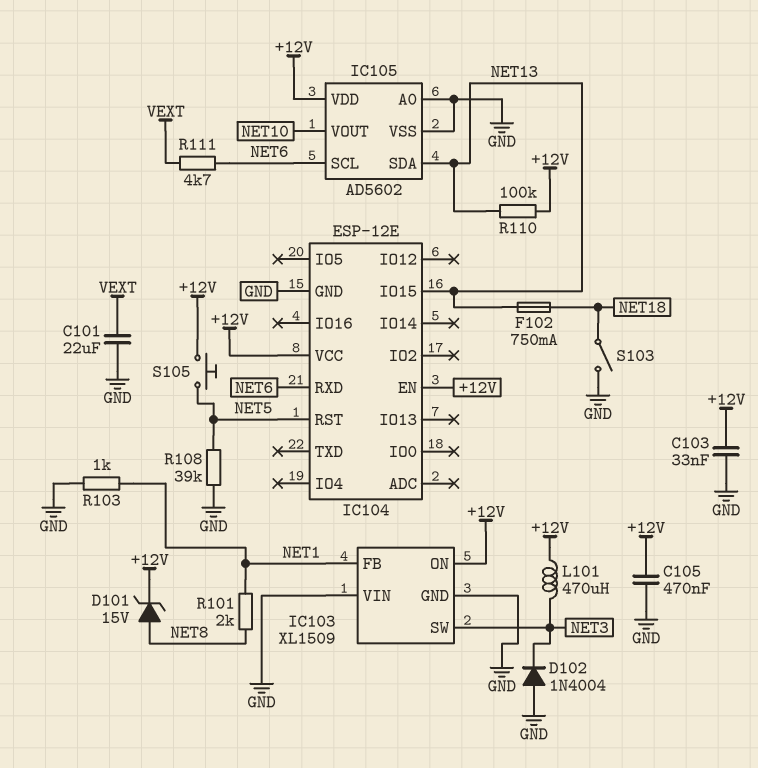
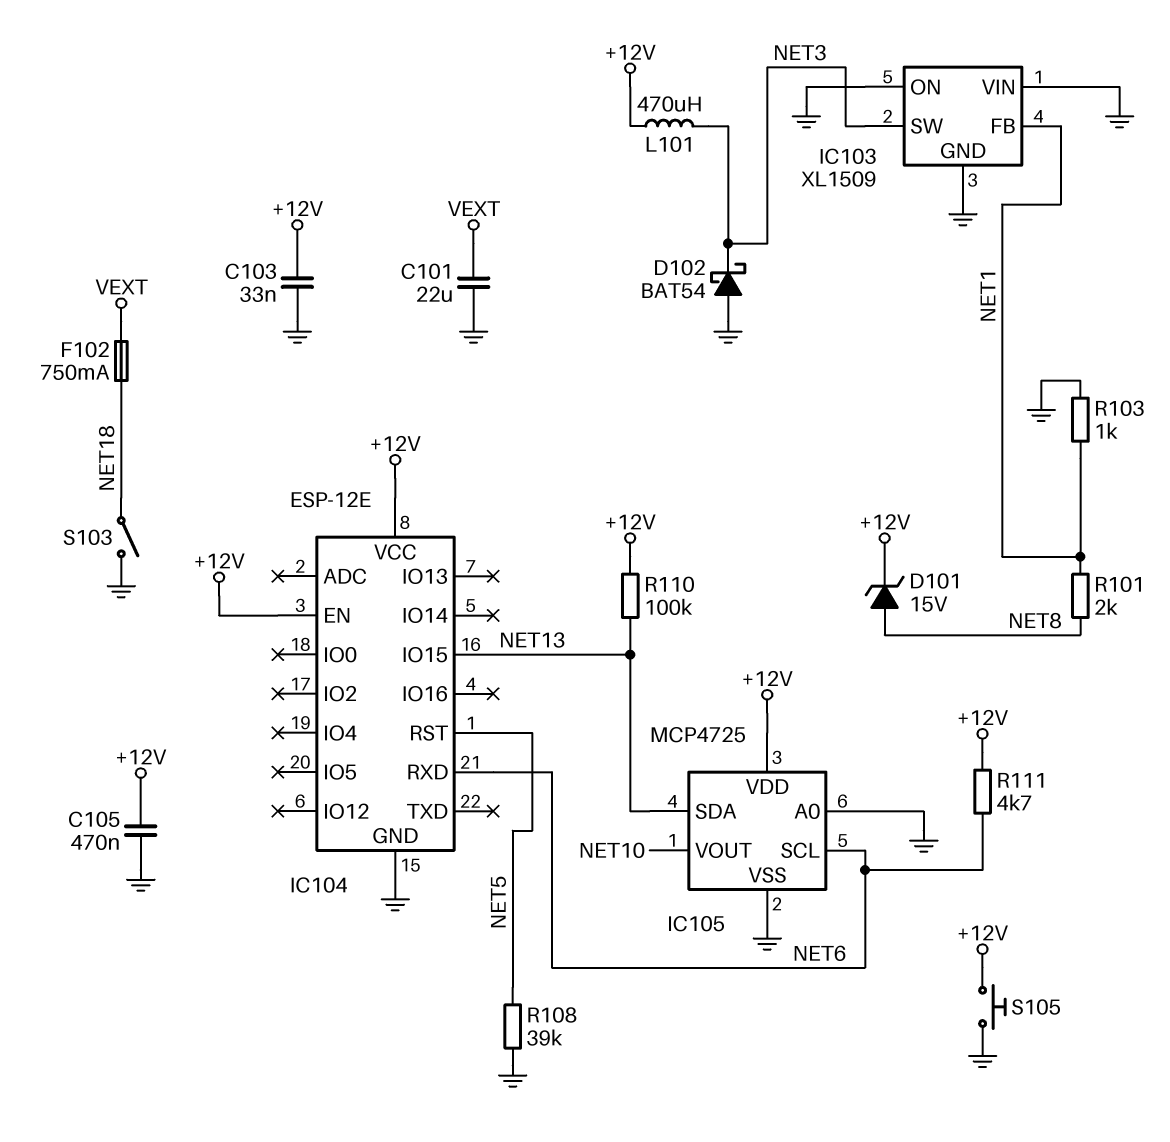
D102: diode 1N4004 (A GND, K NET3) -> schottky BAT54 (A GND, K NET3)
F102: 750mA (NET13, NET18) -> 750mA (NET18, VEXT)
IC103 pin ON: +12V -> GND
IC105: AD5602 -> MCP4725
R111: 4.7k (NET6, VEXT) -> 4.7k (+12V, NET6)
S105: button (+12V, NET5) -> button (+12V, GND)

